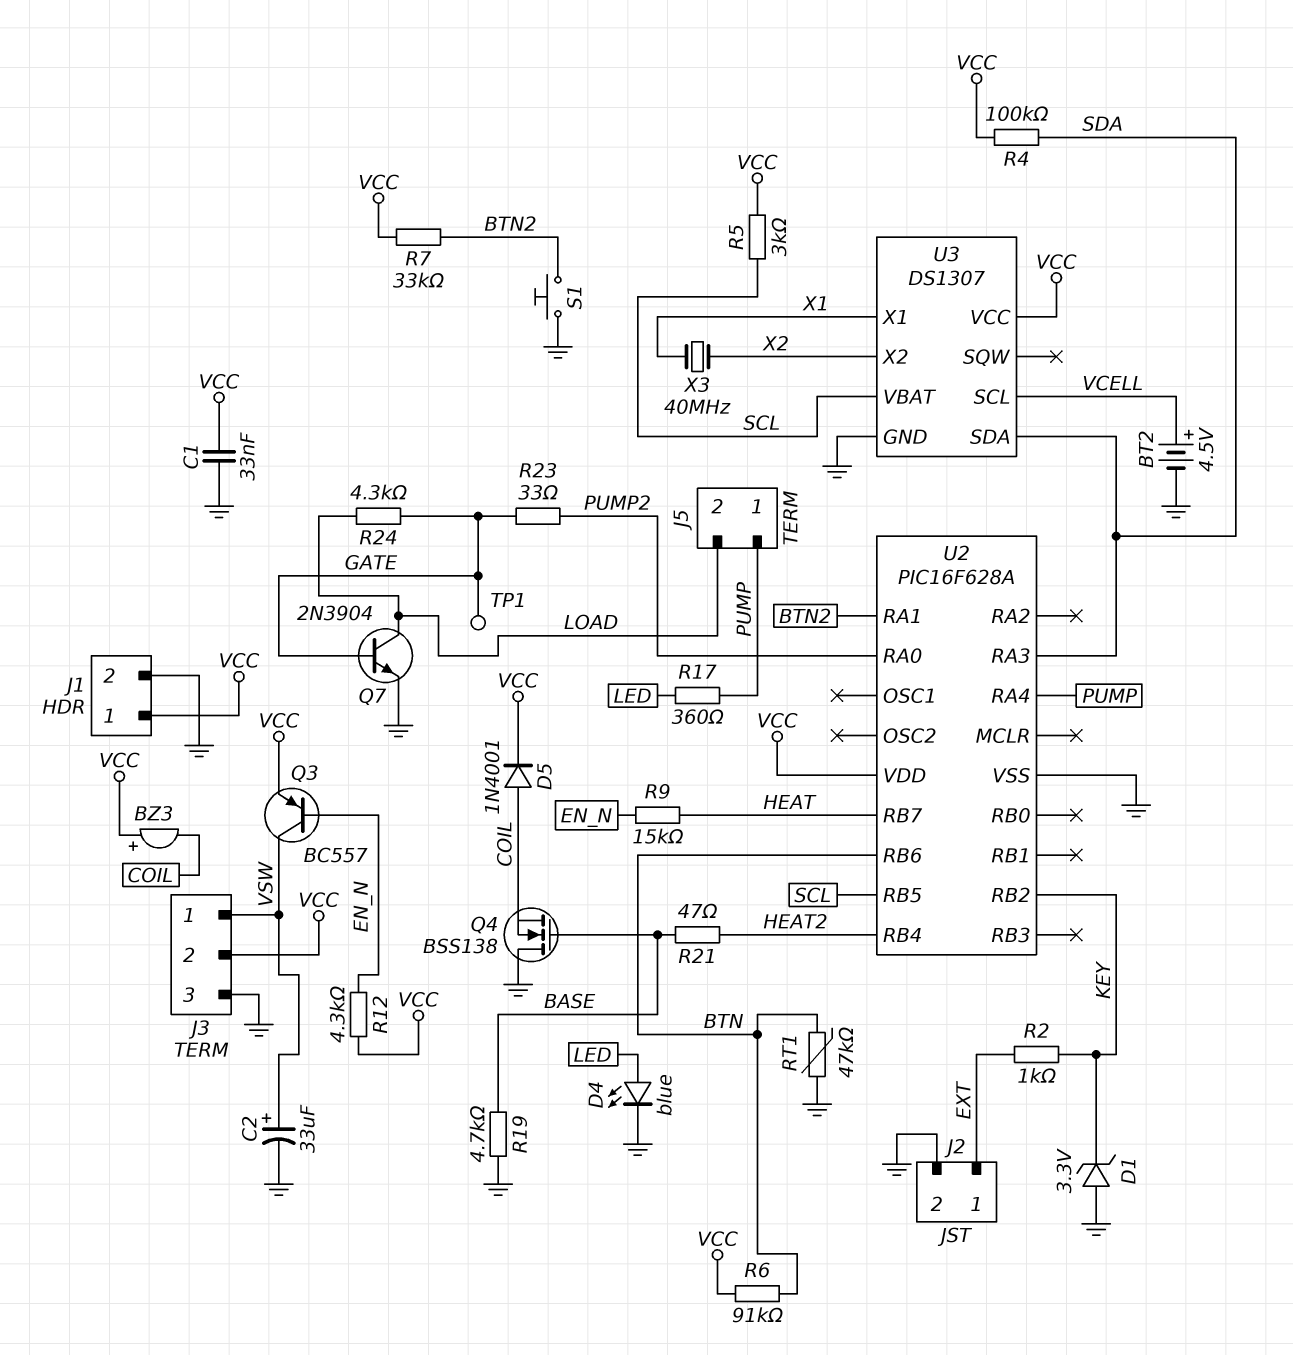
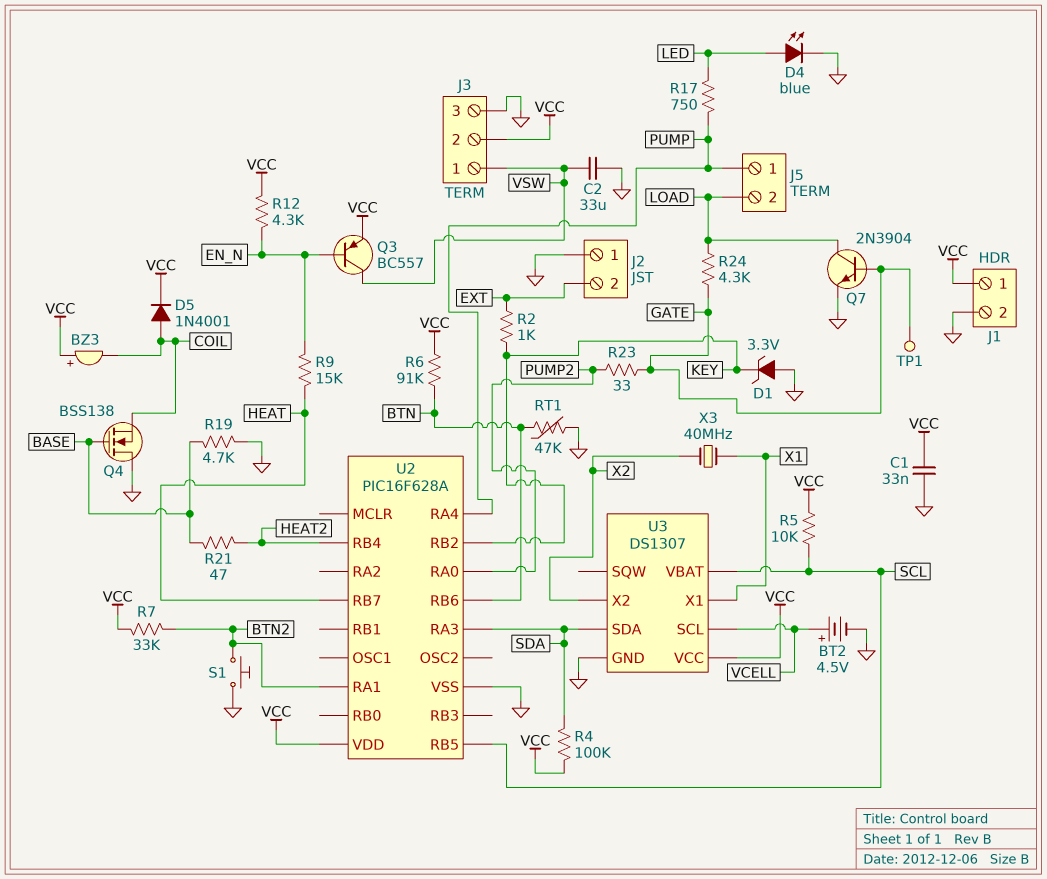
C2: 33uF (plus VSW, minus GND) -> 33uF (GND, VSW)
J2 pin 1: EXT -> GND
J2 pin 2: GND -> EXT
R5: 3k (SCL, VCC) -> 10k (SCL, VCC)
R17: 360 (LED, PUMP) -> 750 (LED, PUMP)

